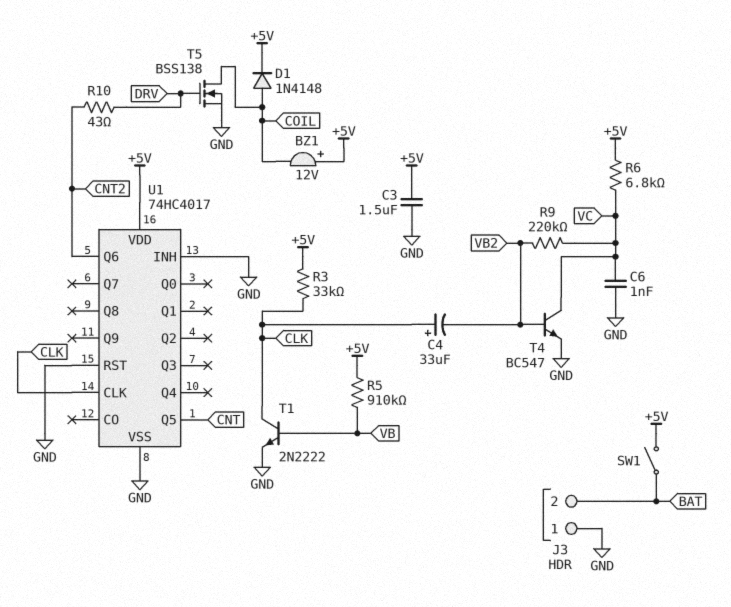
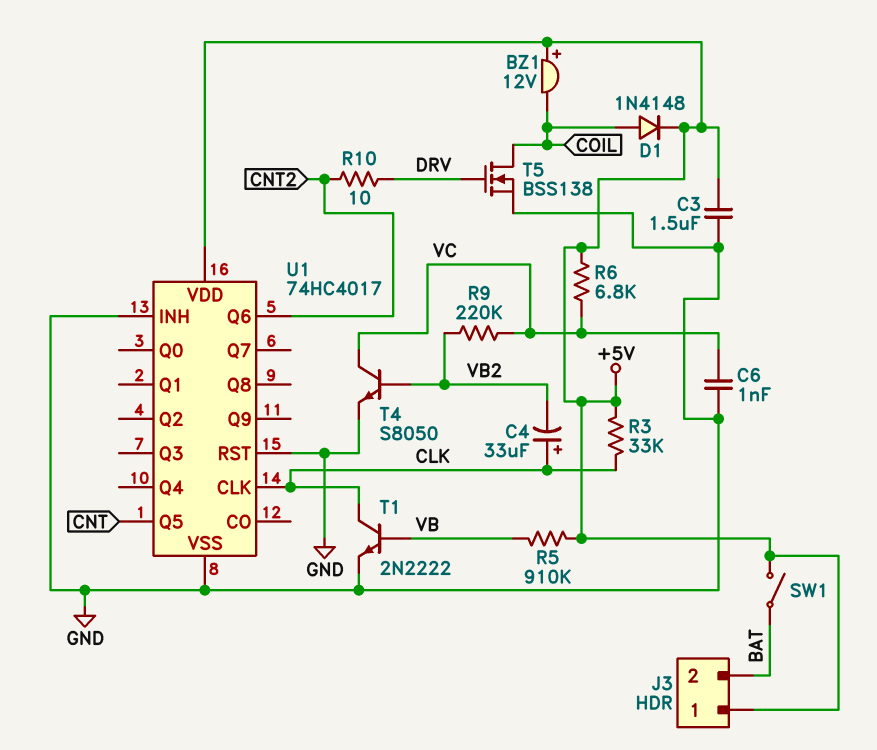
J3 pin 1: GND -> +5V
R10: 43 (CNT2, DRV) -> 10 (CNT2, DRV)
T4: NPN BC547 (B VB2, C VC, E GND) -> NPN S8050 (B VB2, C VC, E GND)

